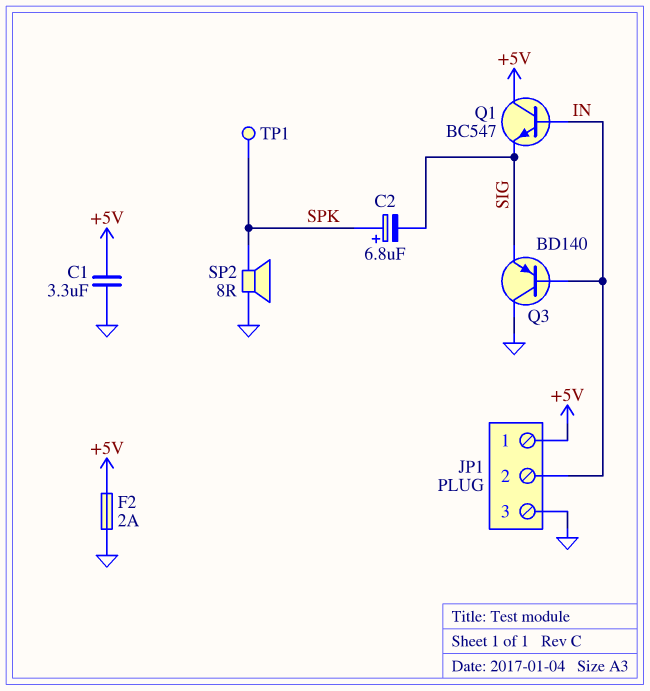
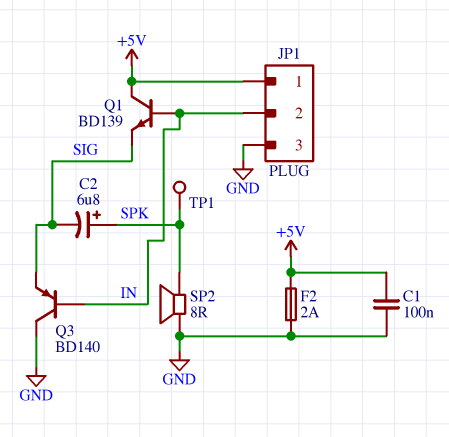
C1: 3.3uF (+5V, GND) -> 100nF (+5V, GND)
Q1: NPN BC547 (B IN, C +5V, E SIG) -> NPN BD139 (B IN, C +5V, E SIG)

